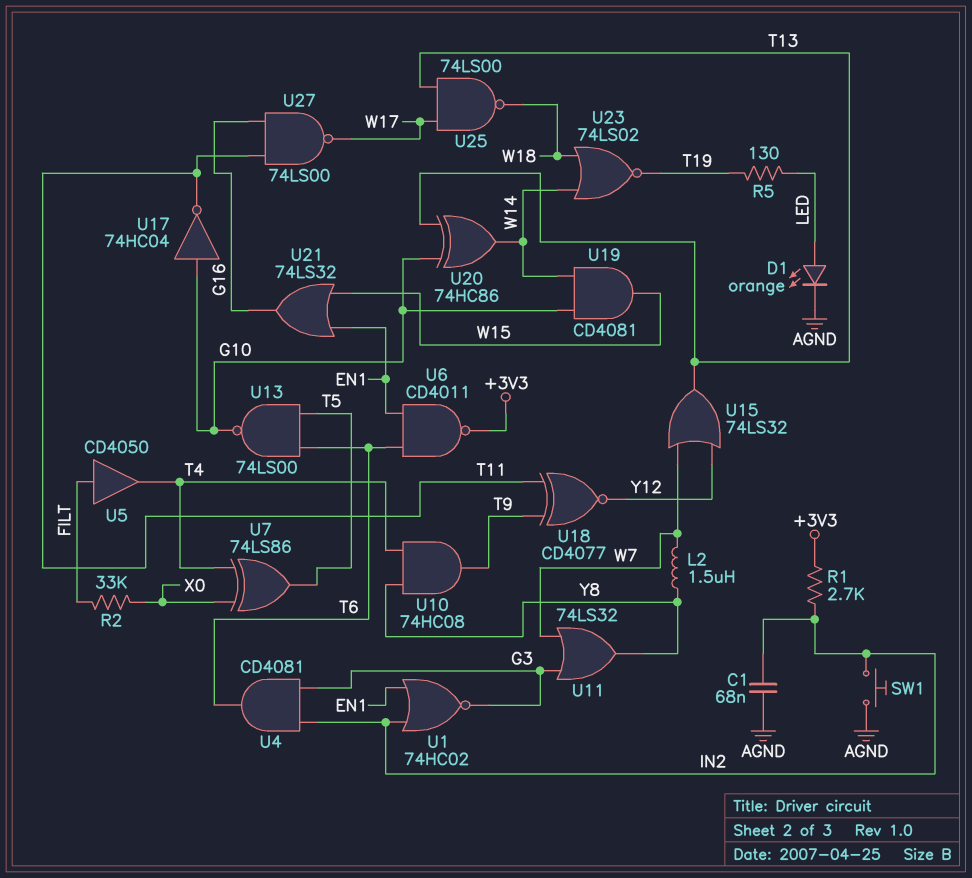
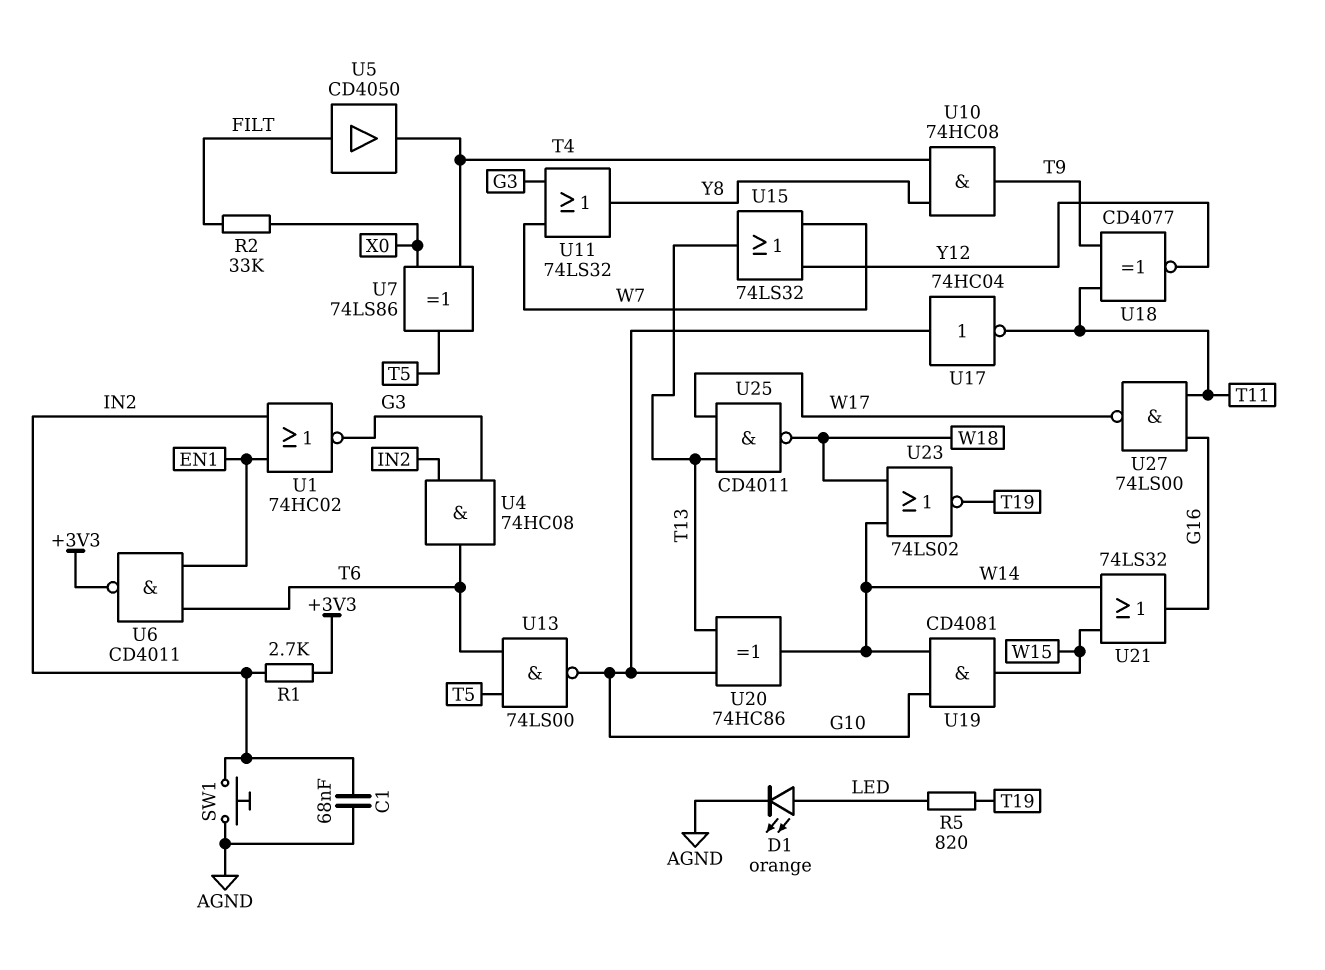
L2: 1.5uH (W7, Y8) -> none
R5: 130 (LED, T19) -> 820 (LED, T19)
U4: AND CD4081 (in G3, in IN2, out T6) -> AND 74HC08 (in G3, in IN2, out T6)
U21: OR 74LS32 (in EN1, in W15, out G16) -> OR 74LS32 (in W14, in W15, out G16)
U25: NAND 74LS00 (in T13, in W17, out W18) -> NAND CD4011 (in T13, in W17, out W18)

